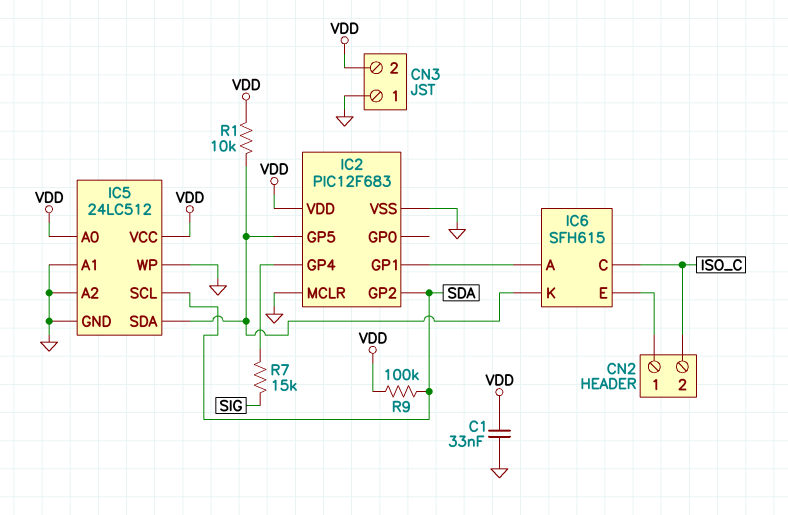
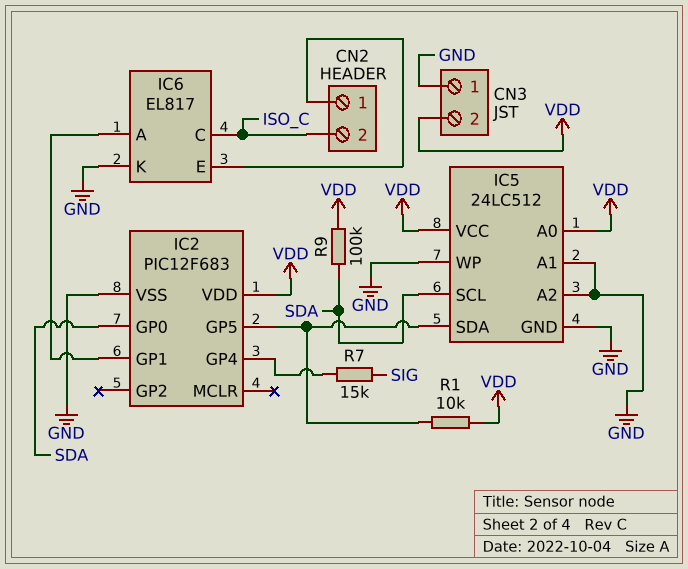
C1: 33nF (GND, VDD) -> none
IC2 pin GP0: none -> SDA
IC2 pin GP2: SDA -> none
IC2 pin MCLR: GND -> none
IC6: SFH615 -> EL817
IC6 pin K: IC2/GP5 -> GND

